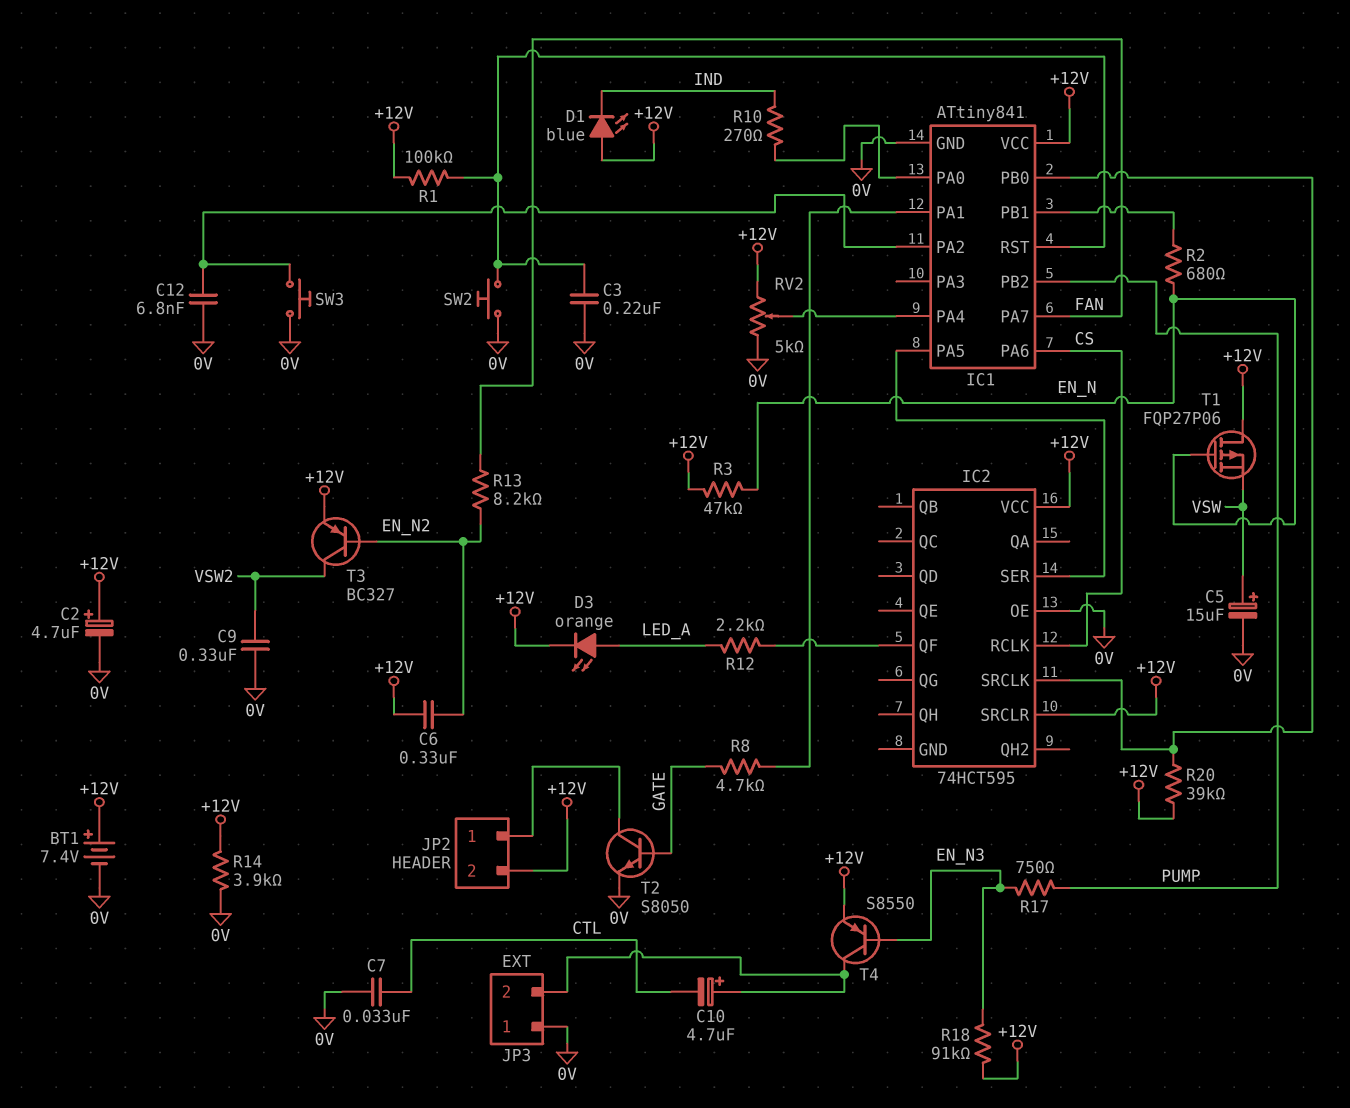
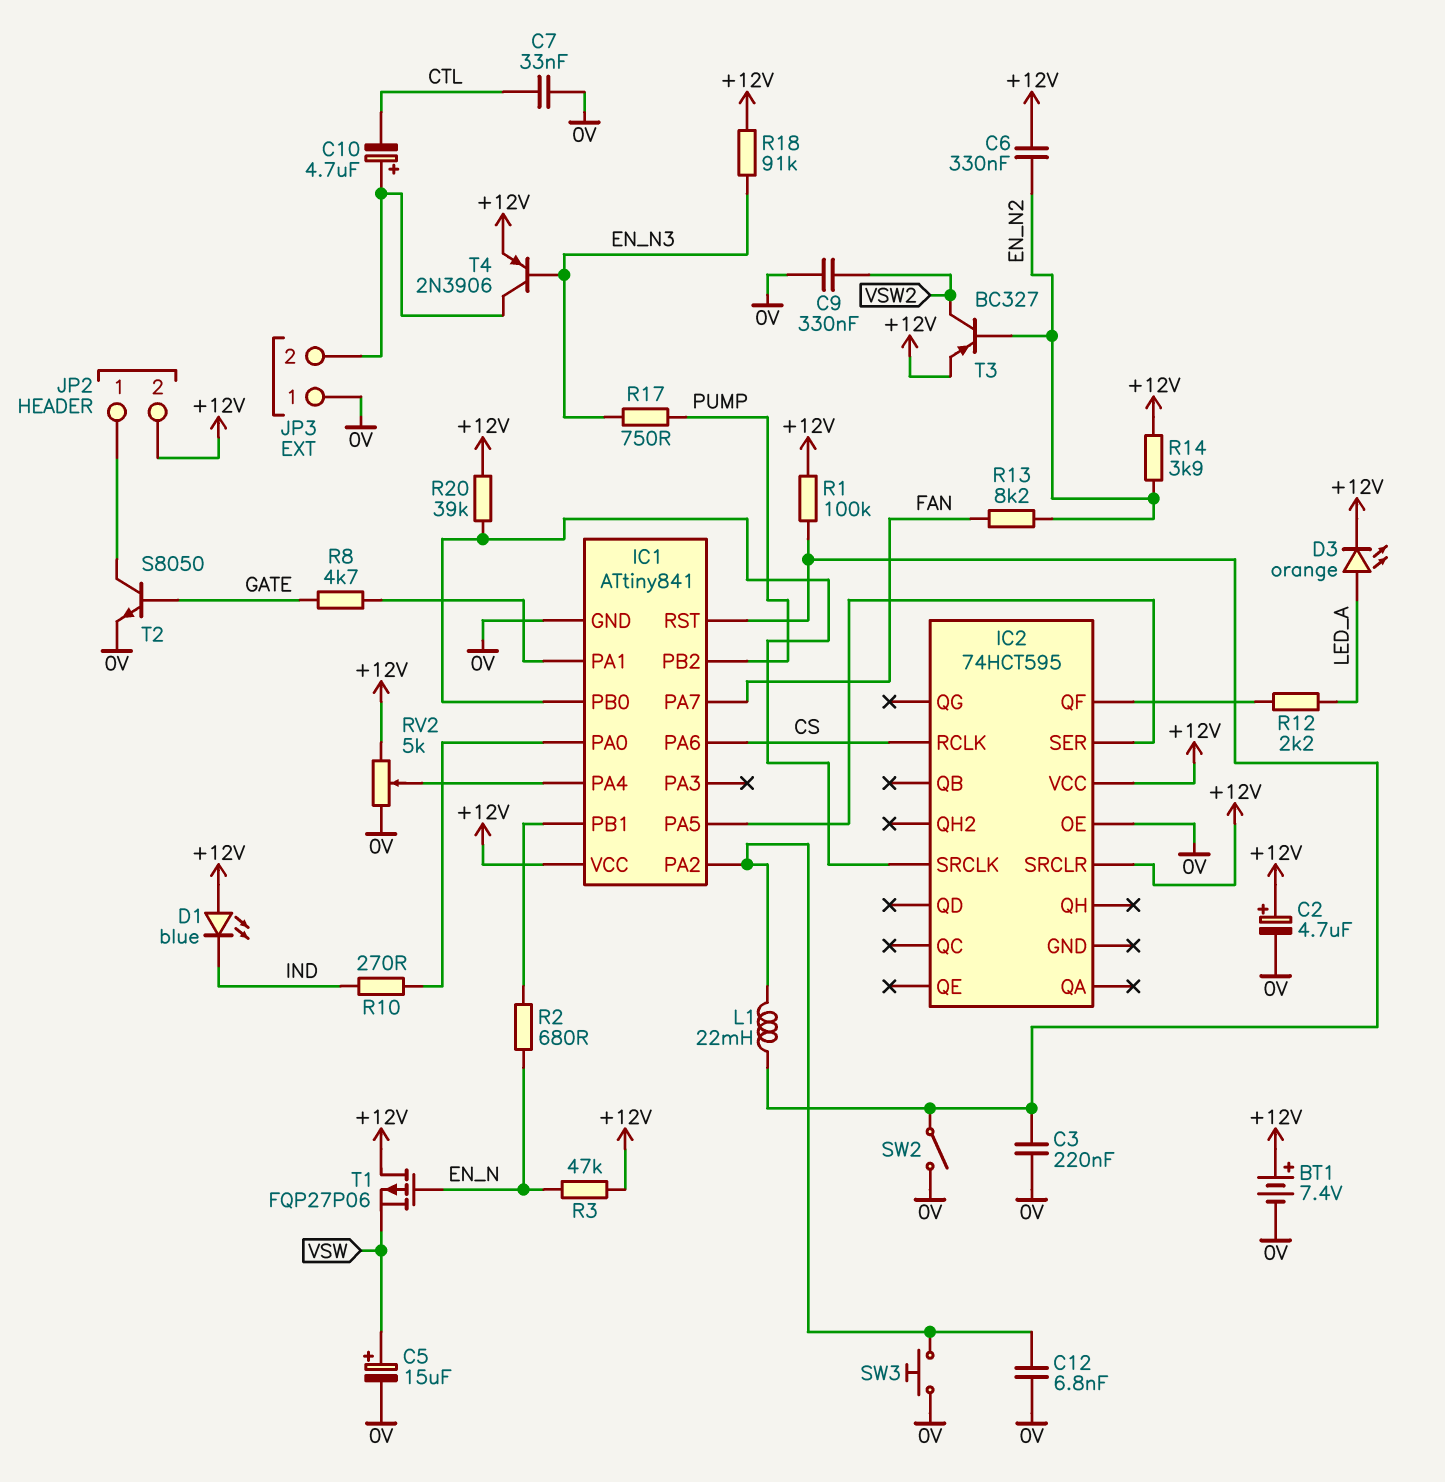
L1: none -> 22mH (IC1/PA2, IC1/RST)
R14: 3.9k (+12V, 0V) -> 3.9k (+12V, EN_N2)
SW2: button (0V, IC1/RST) -> switch (0V, IC1/RST)
T4: PNP S8550 (B EN_N3, C JP3/2, E +12V) -> PNP 2N3906 (B EN_N3, C JP3/2, E +12V)

